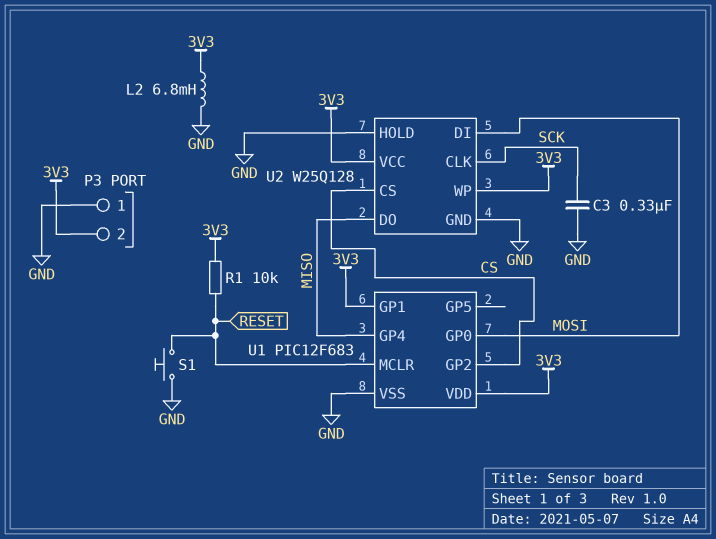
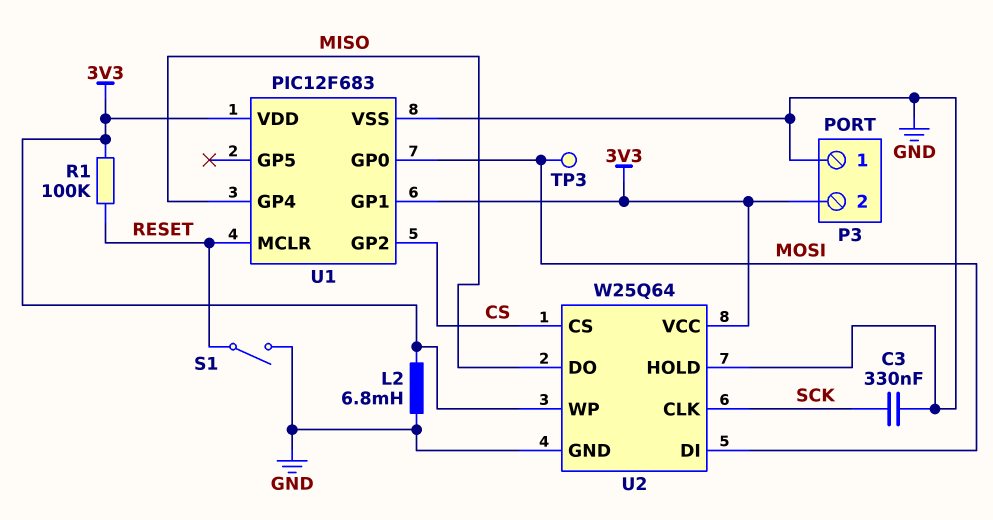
R1: 10k (3V3, RESET) -> 100k (3V3, RESET)
S1: button (GND, RESET) -> switch (GND, RESET)
TP3: none -> test point (MOSI)
U2: W25Q128 -> W25Q64

